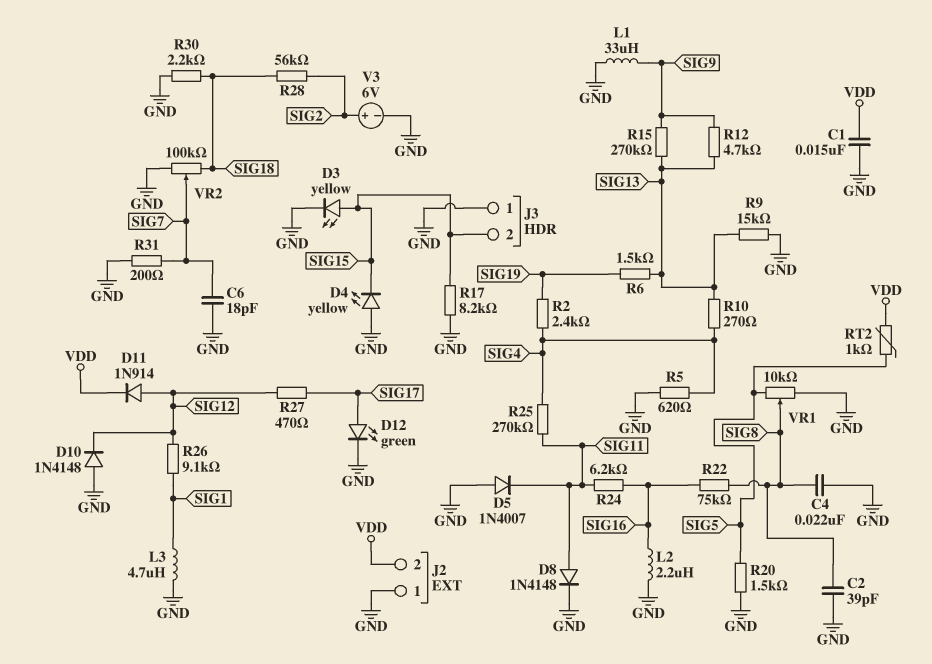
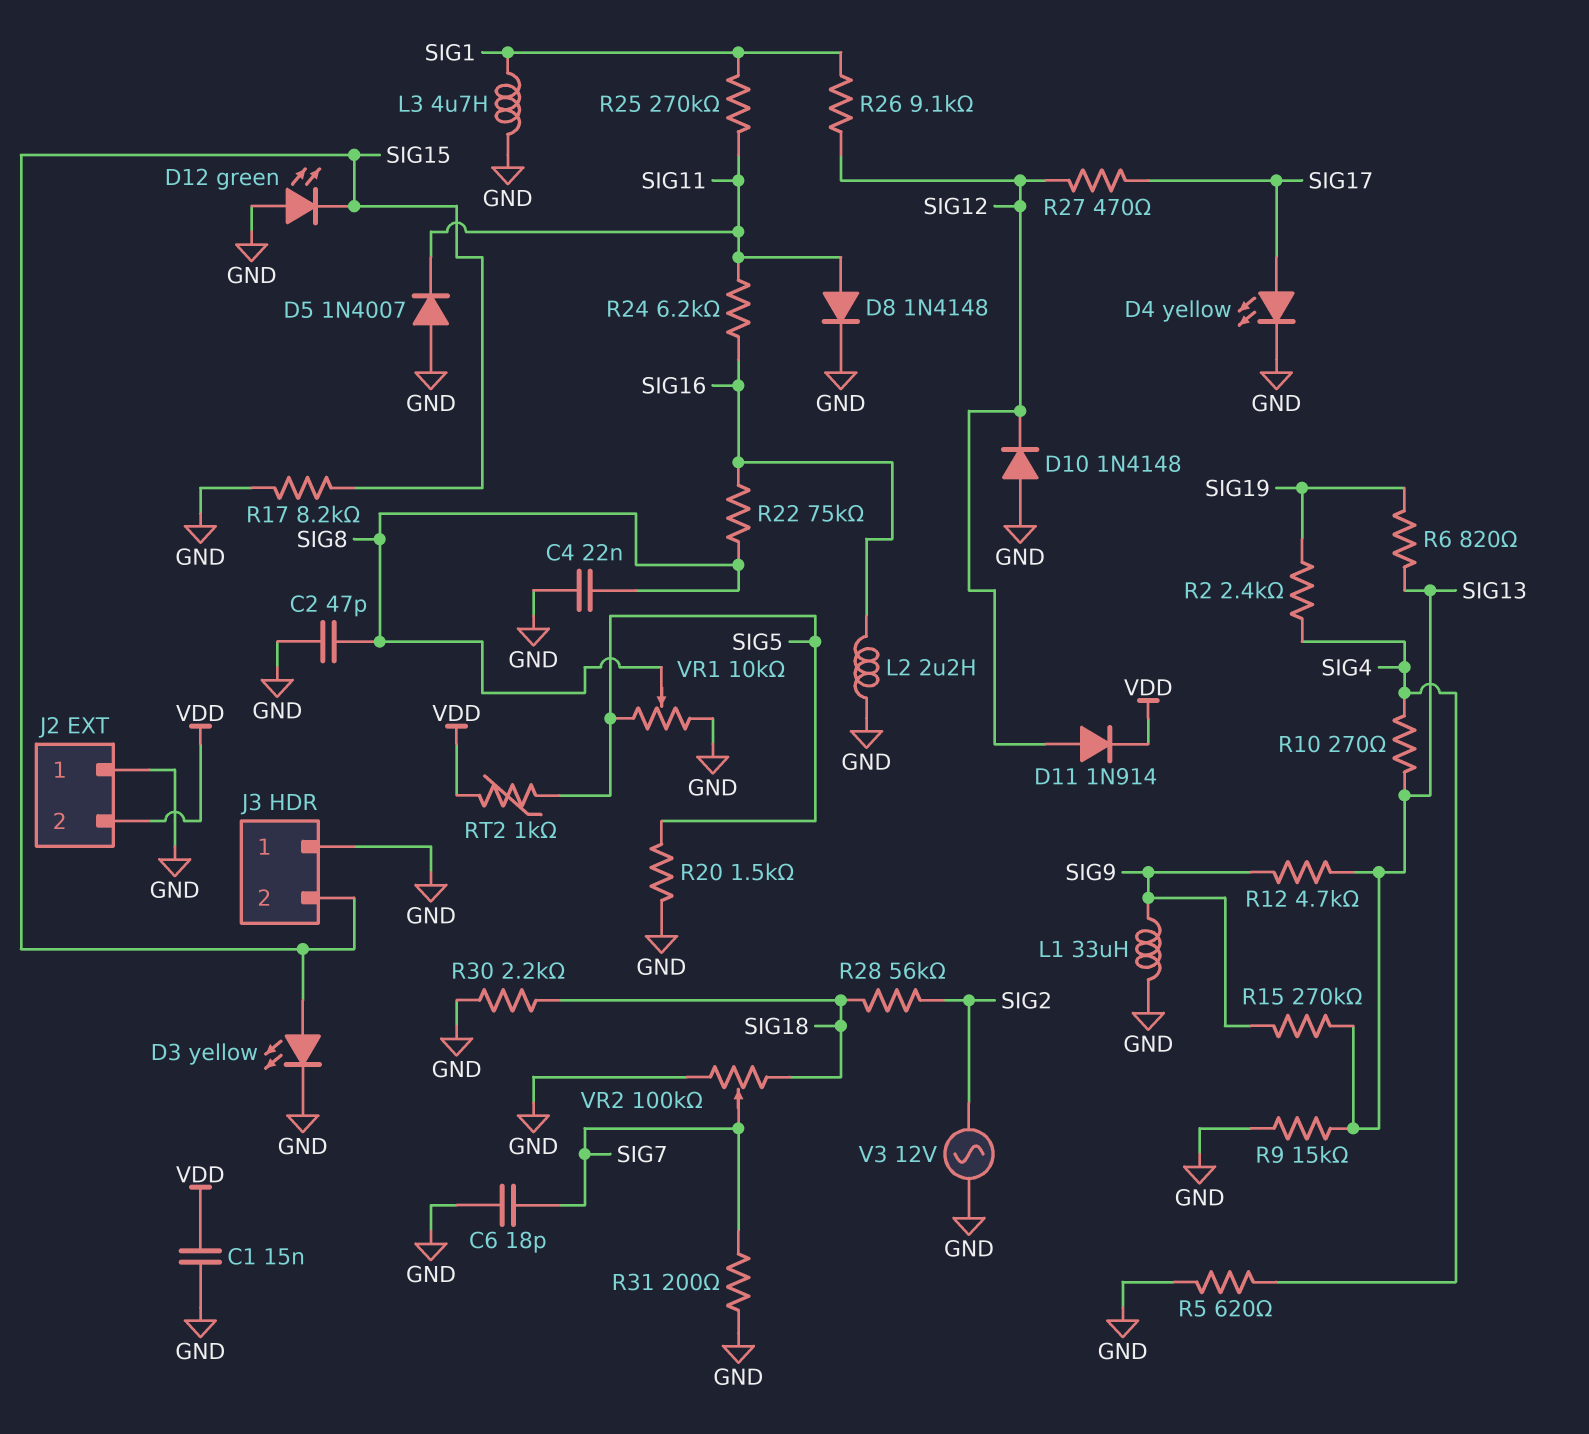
C2: 39pF (GND, SIG8) -> 47pF (GND, SIG8)
D4: LED yellow (A GND, K SIG15) -> LED yellow (A SIG17, K GND)
D12: LED green (A SIG17, K GND) -> LED green (A GND, K SIG15)
R6: 1.5k (SIG13, SIG19) -> 820 (SIG13, SIG19)
R25: 270k (SIG4, SIG11) -> 270k (SIG1, SIG11)
V3: 6V (plus SIG2, minus GND) -> AC 12V (GND, SIG2)

